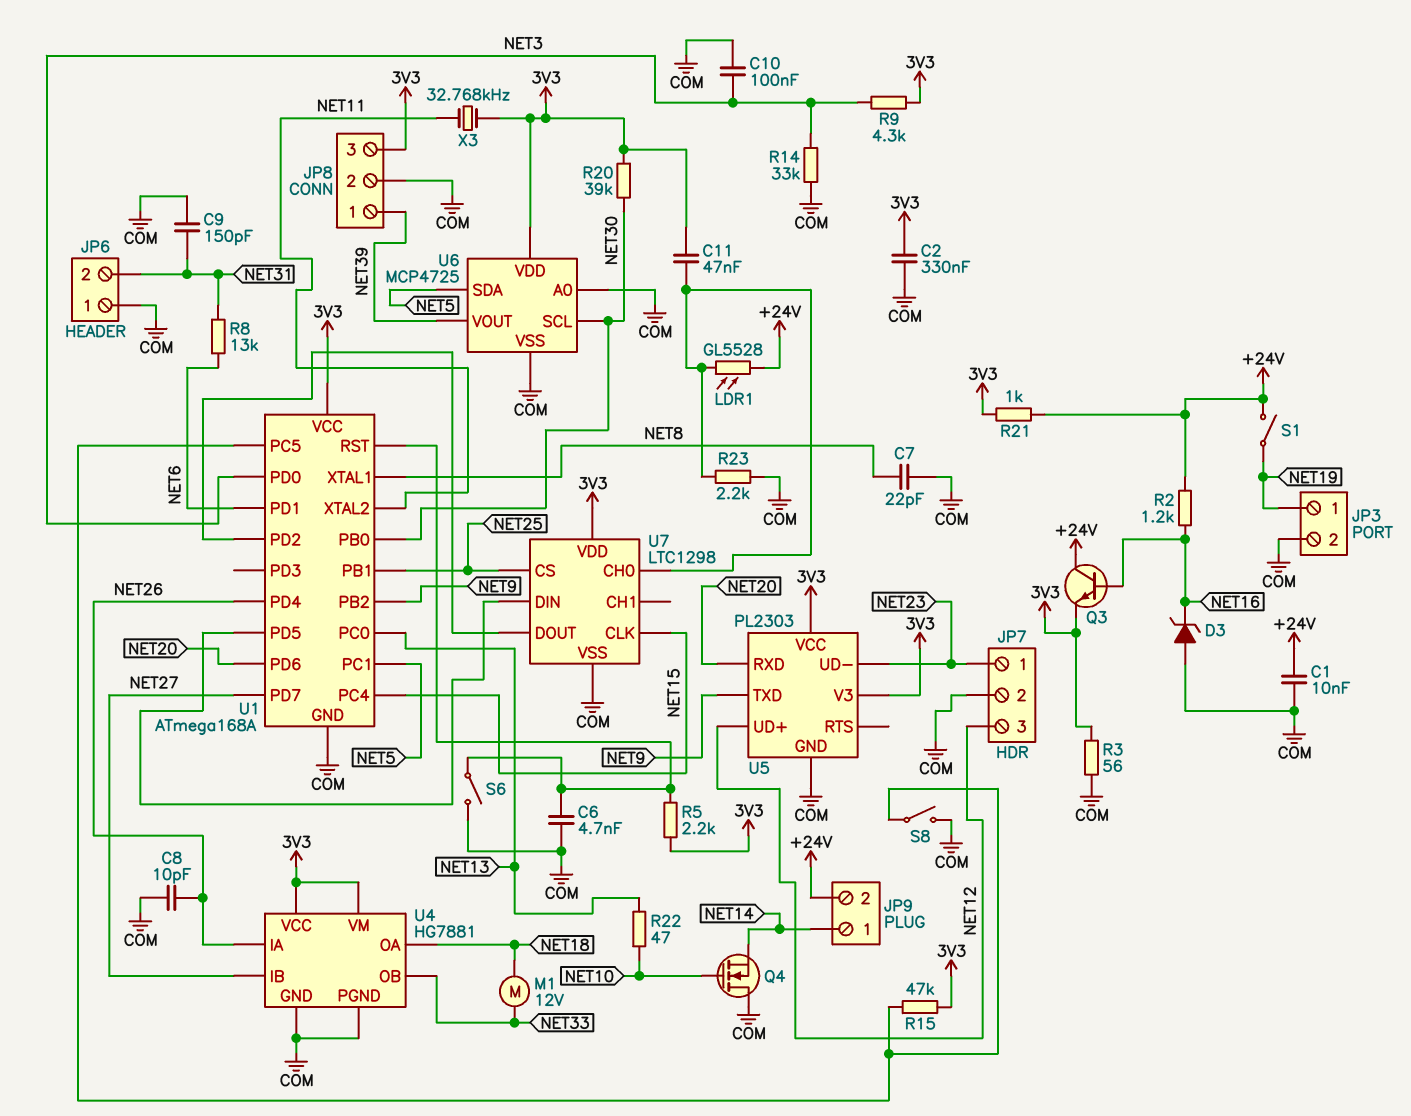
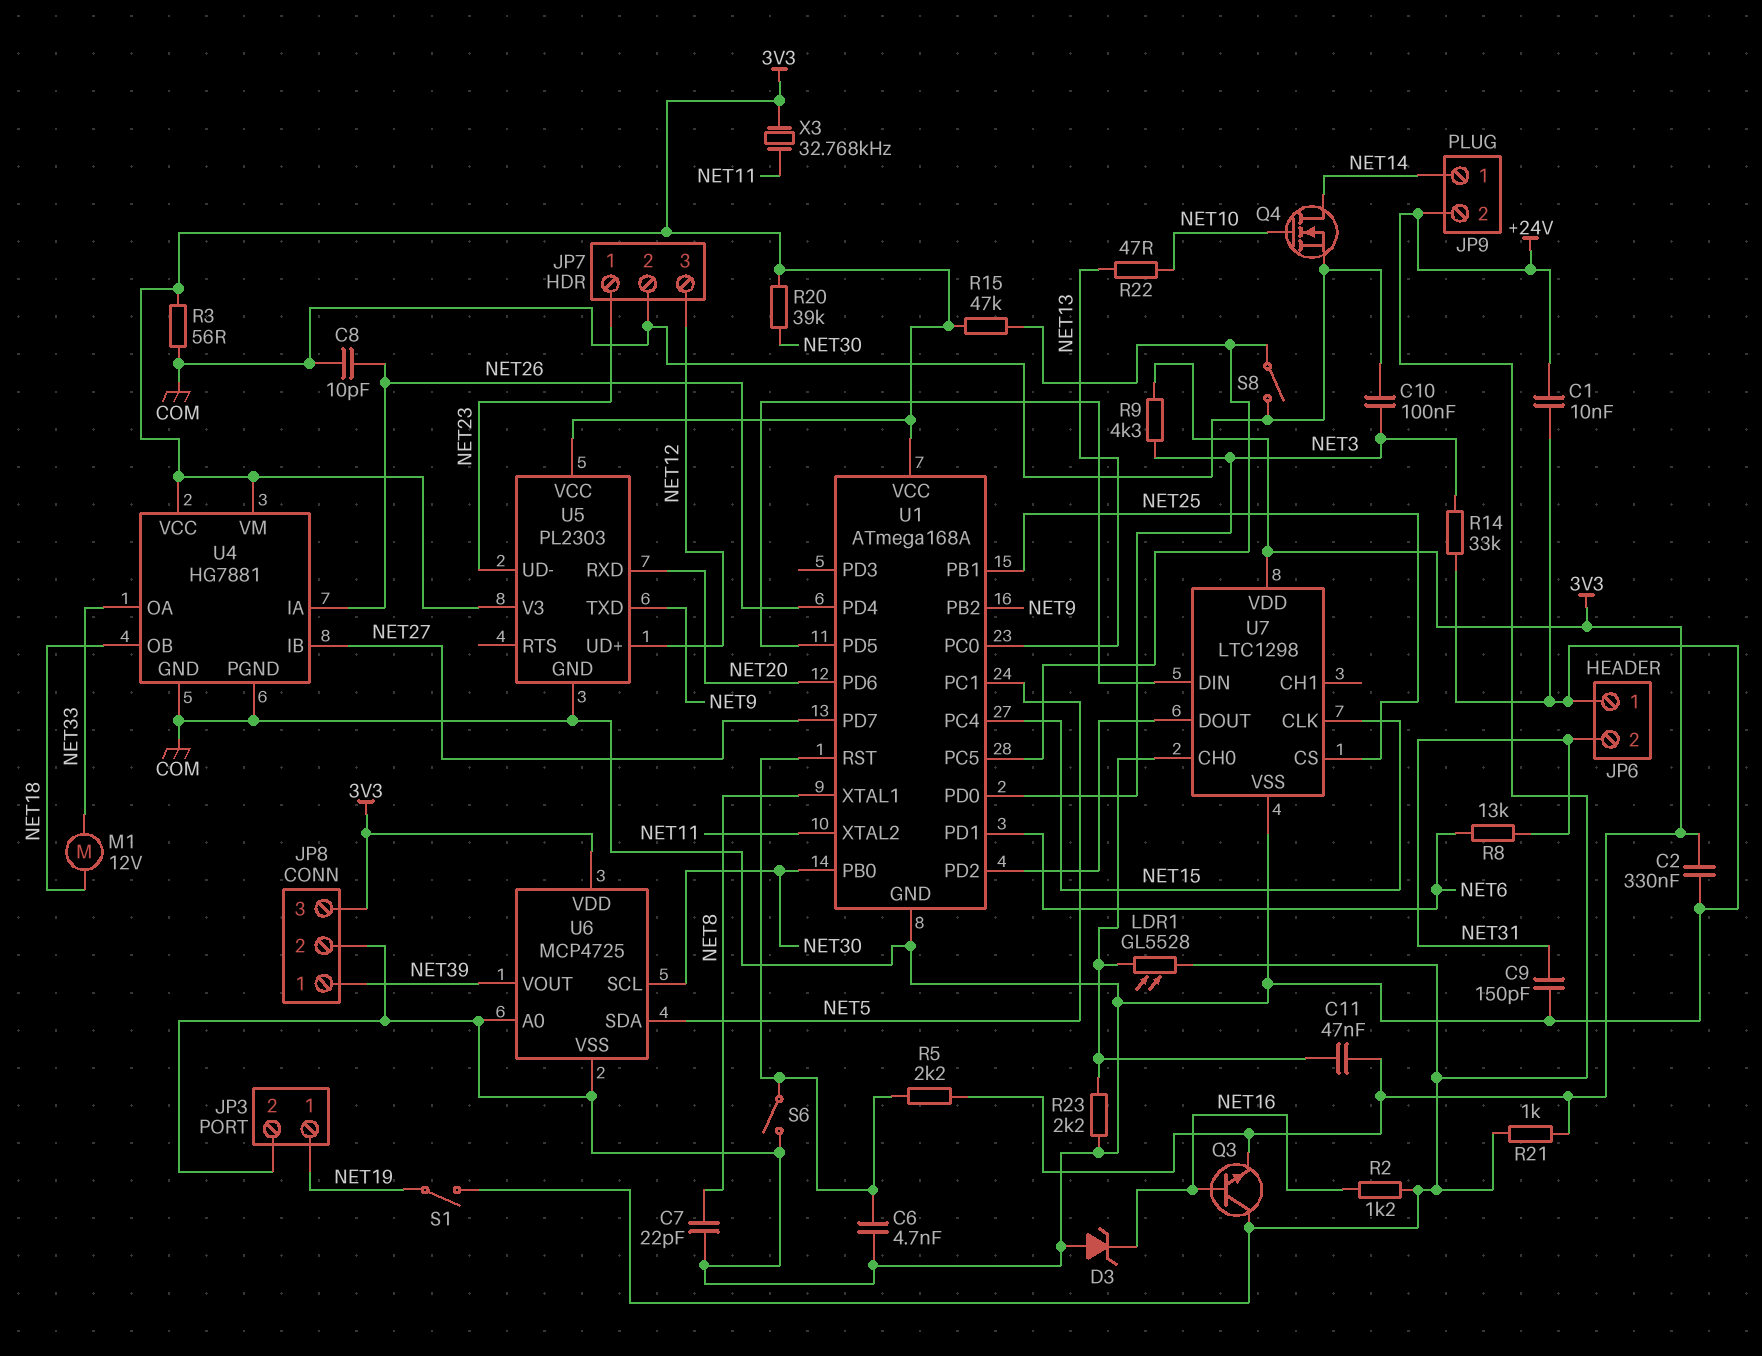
Q4: NMOS (G NET10, D COM, S NET14) -> NMOS (G NET10, D NET14, S COM)
U4 pin OA: NET18 -> NET33
U4 pin OB: NET33 -> NET18

